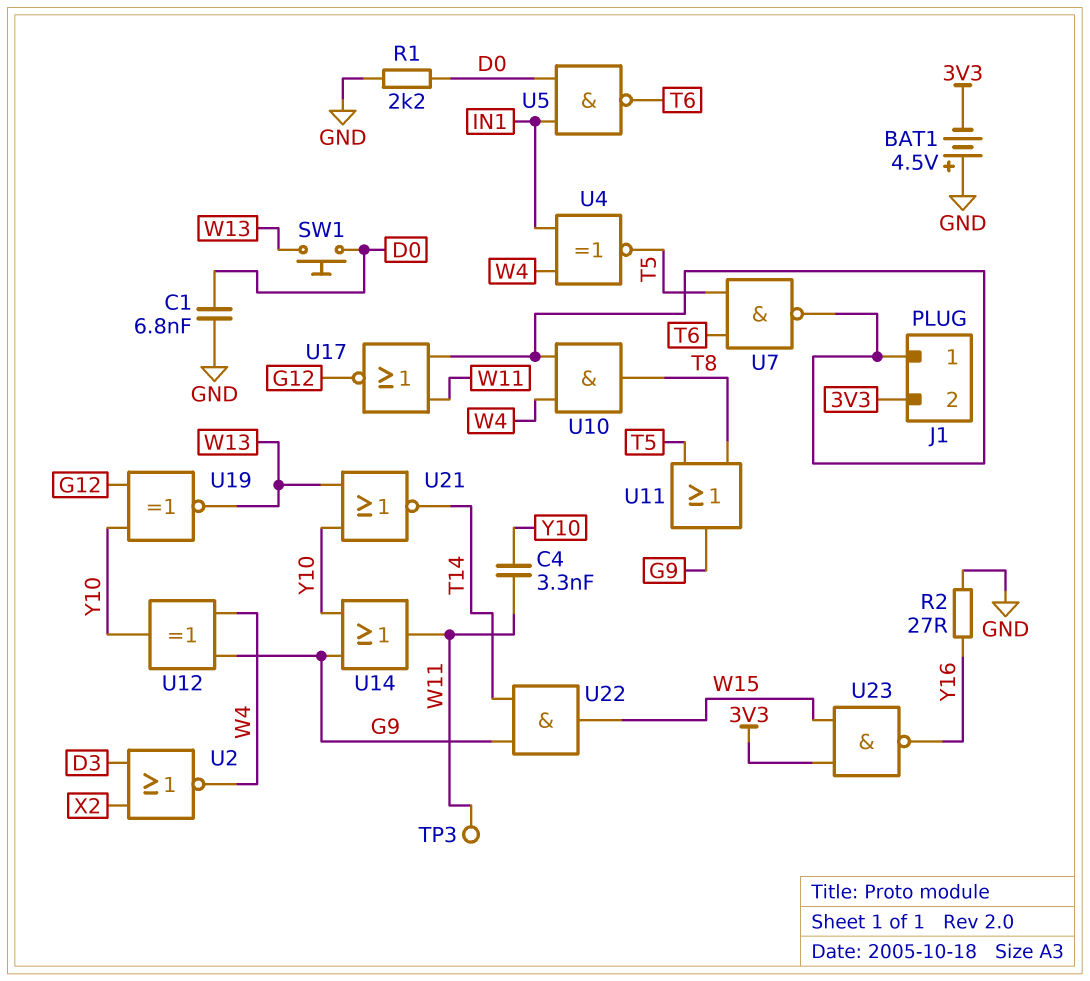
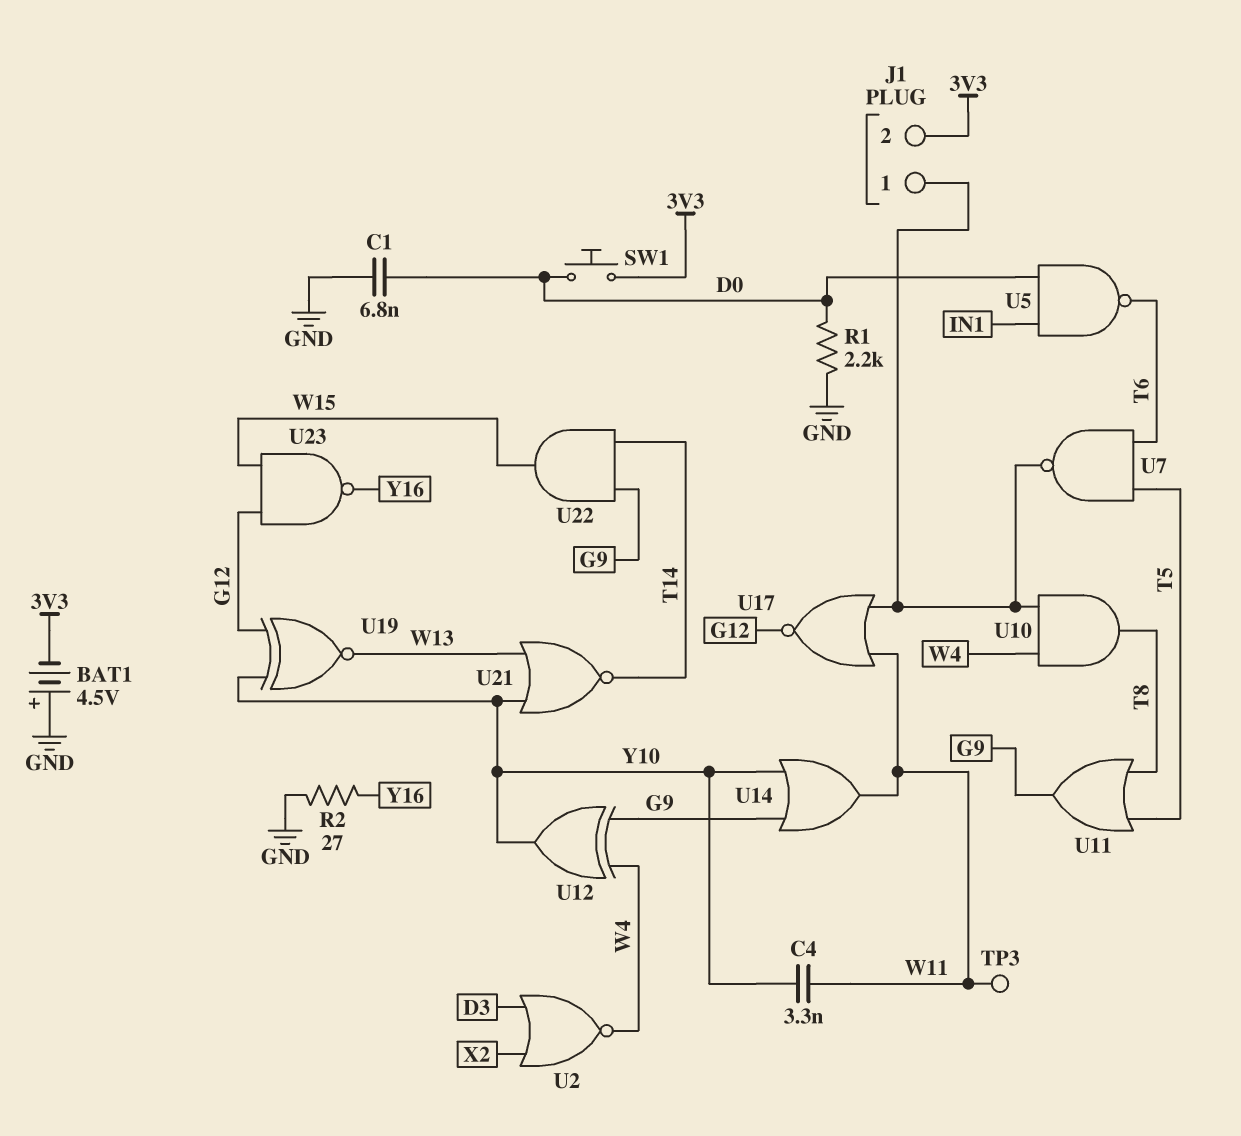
SW1: button (D0, W13) -> button (3V3, D0)
U4: XNOR (in IN1, in W4, out T5) -> none
U23: NAND (in 3V3, in W15, out Y16) -> NAND (in G12, in W15, out Y16)

